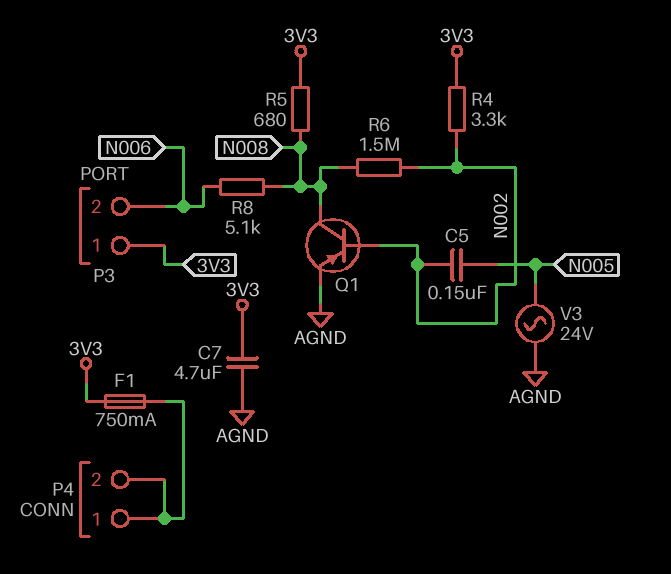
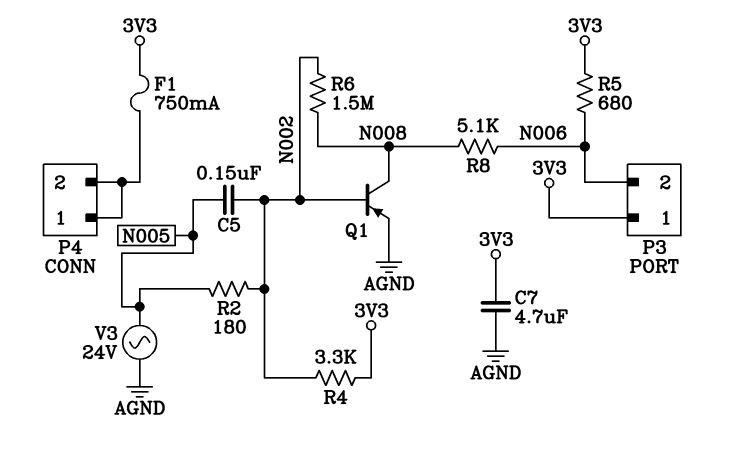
R2: none -> 180 (N002, N005)
R5: 680 (3V3, N008) -> 680 (3V3, N006)

